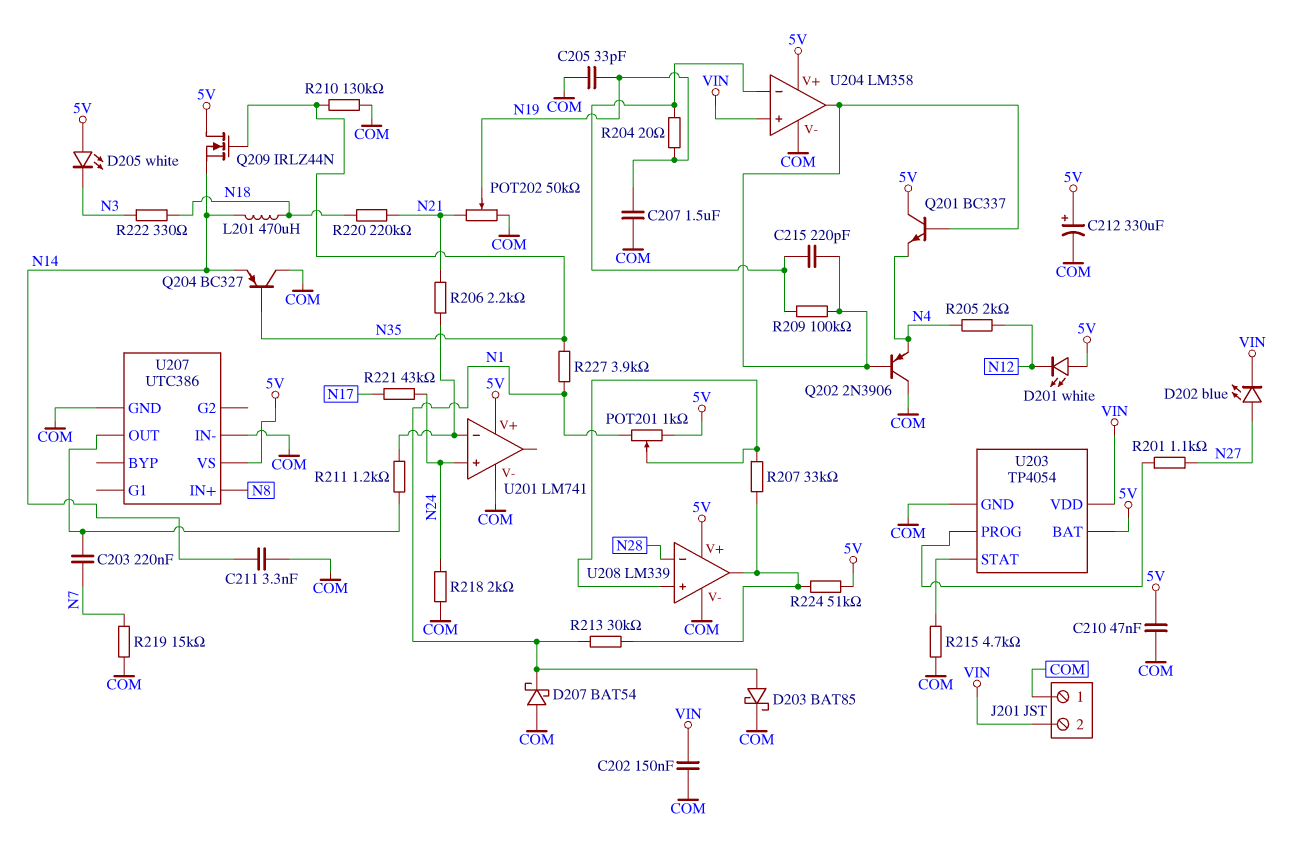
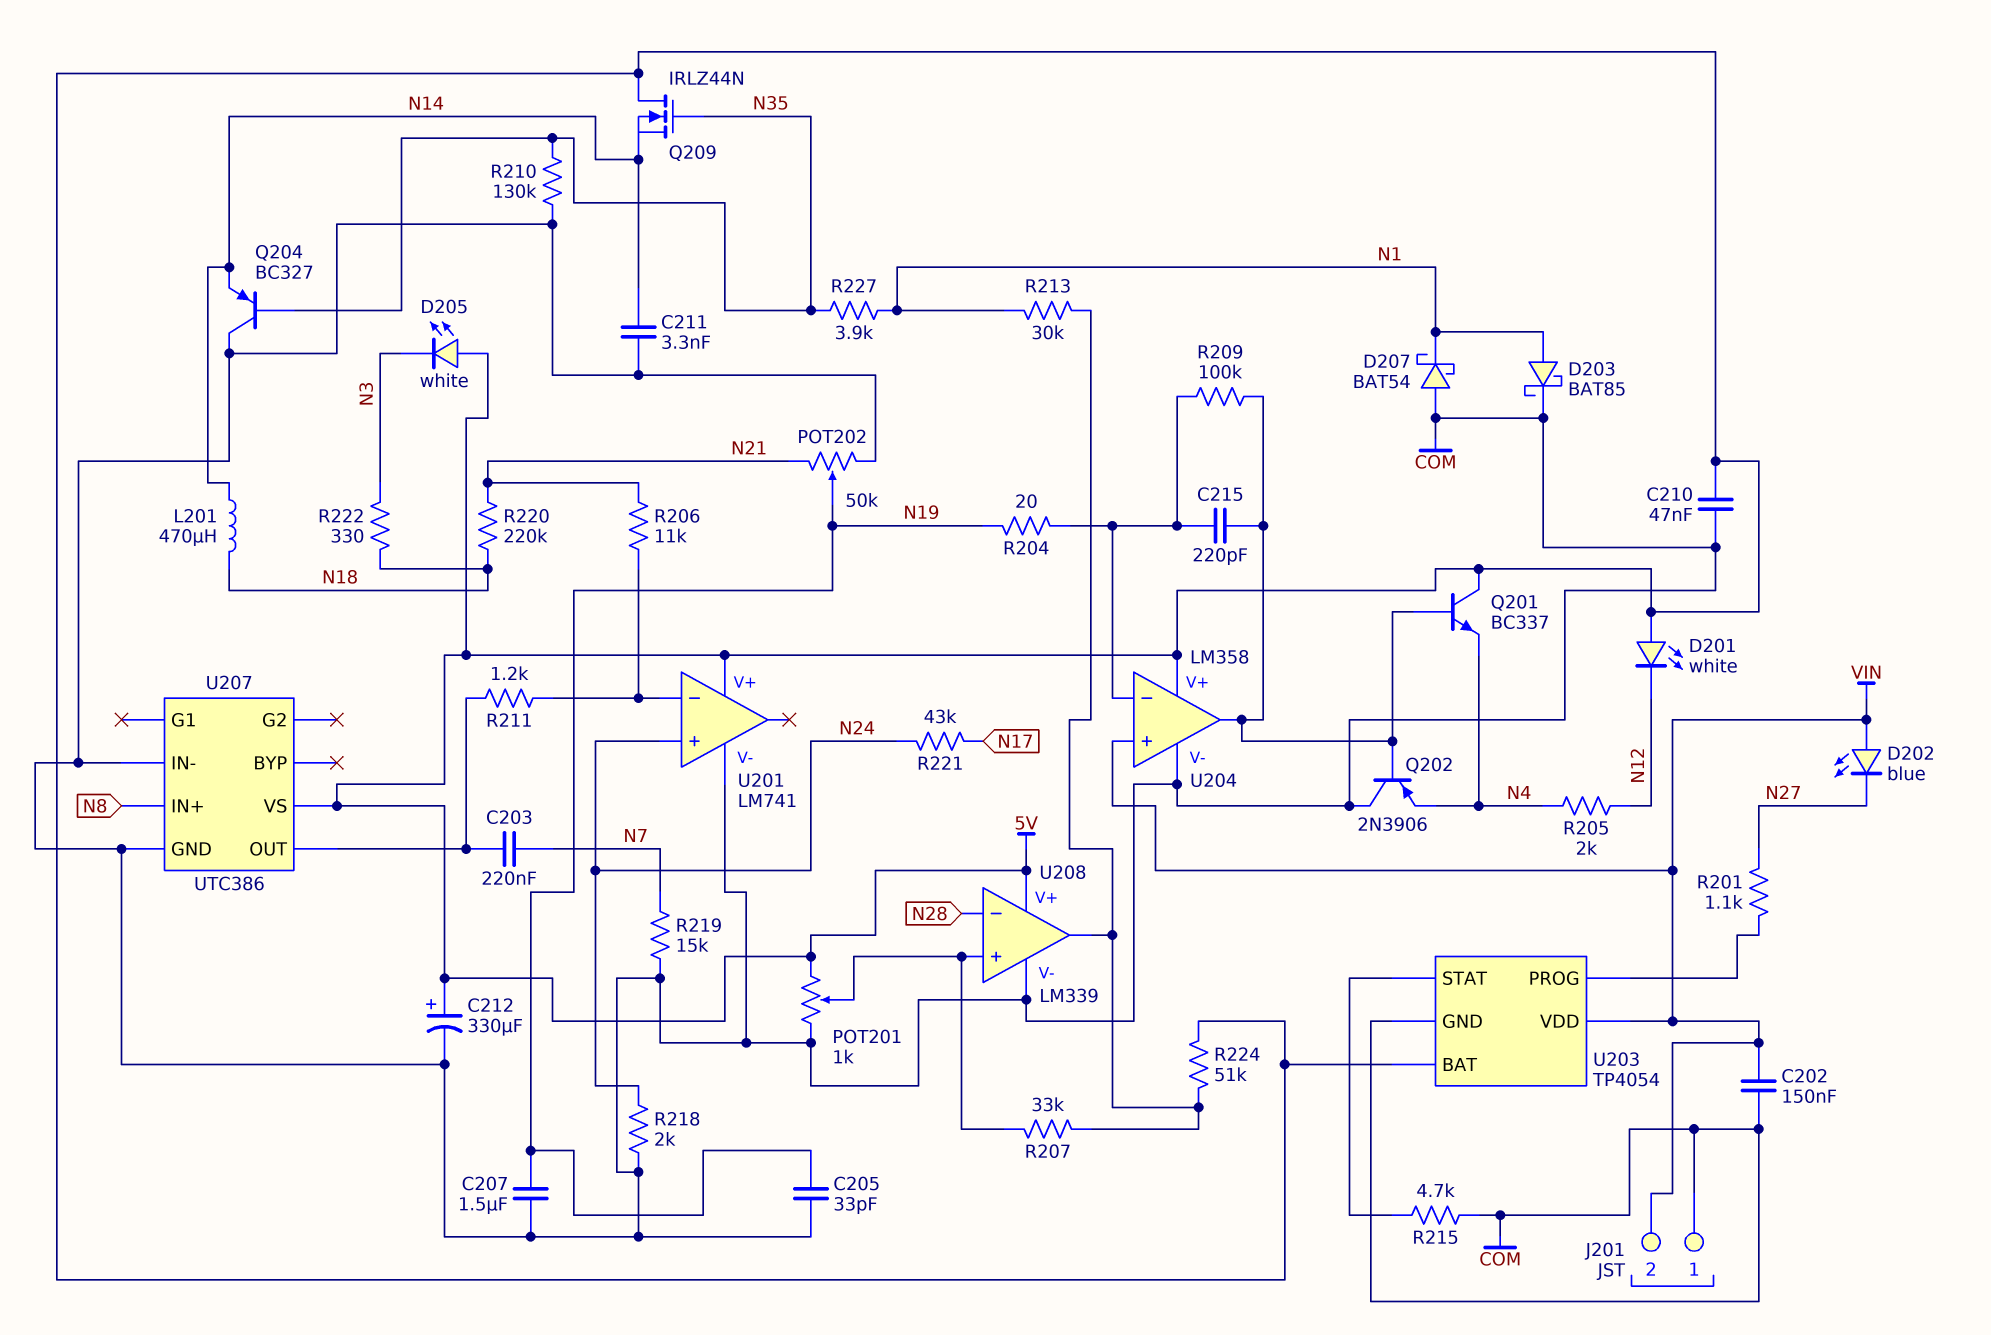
D202: LED blue (A N27, K VIN) -> LED blue (A VIN, K N27)
POT201: 1k (5V, N1, wiper U208/in+) -> 1k (5V, COM, wiper U208/in+)
R206: 2.2k (N21, U201/in-) -> 11k (N21, U201/in-)

